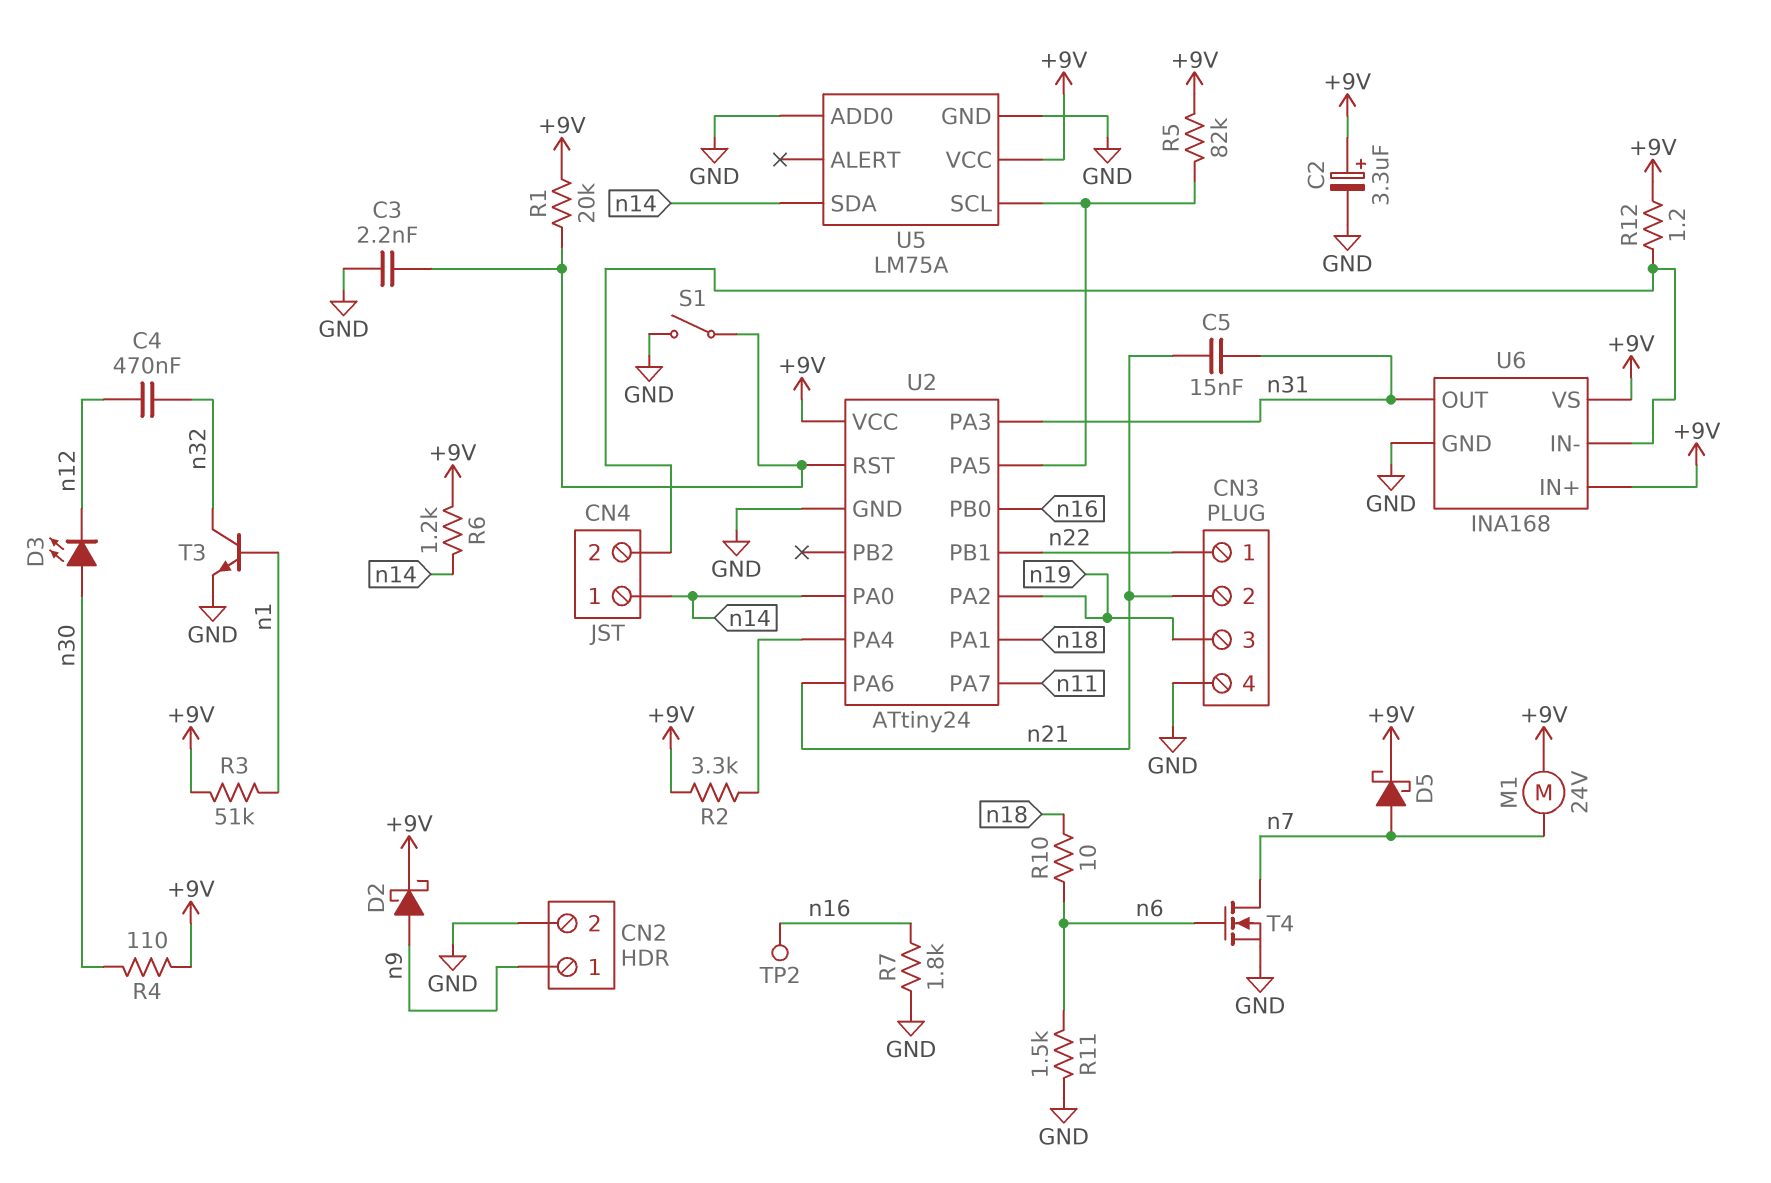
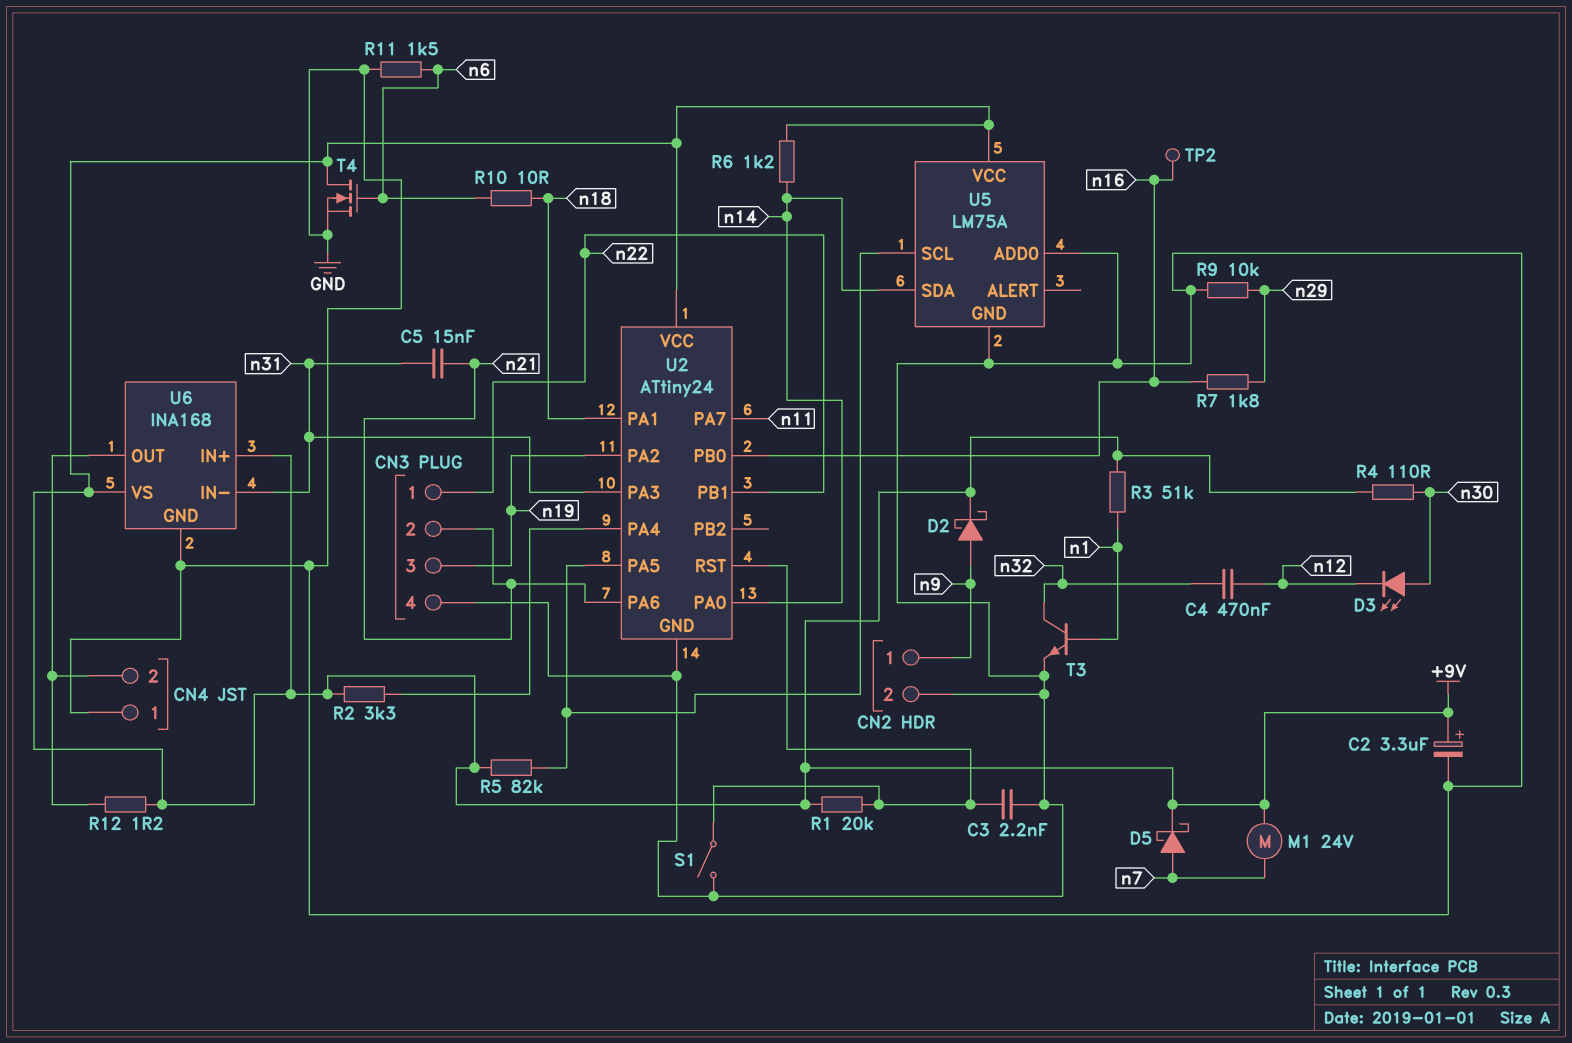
CN4 pin 1: n14 -> GND
R7: 1.8k (GND, n16) -> 1.8k (n16, n29)
R9: none -> 10k (GND, n29)
T4: NMOS (G n6, D n7, S GND) -> NMOS (G n6, D +9V, S GND)
U6 pin IN-: CN4/2 -> n31
U6 pin OUT: n31 -> CN4/2

